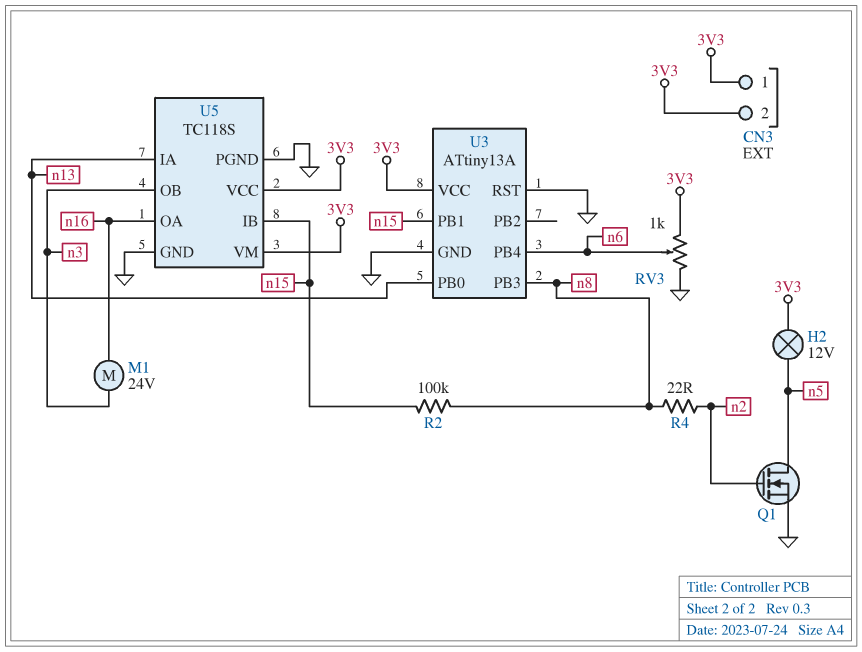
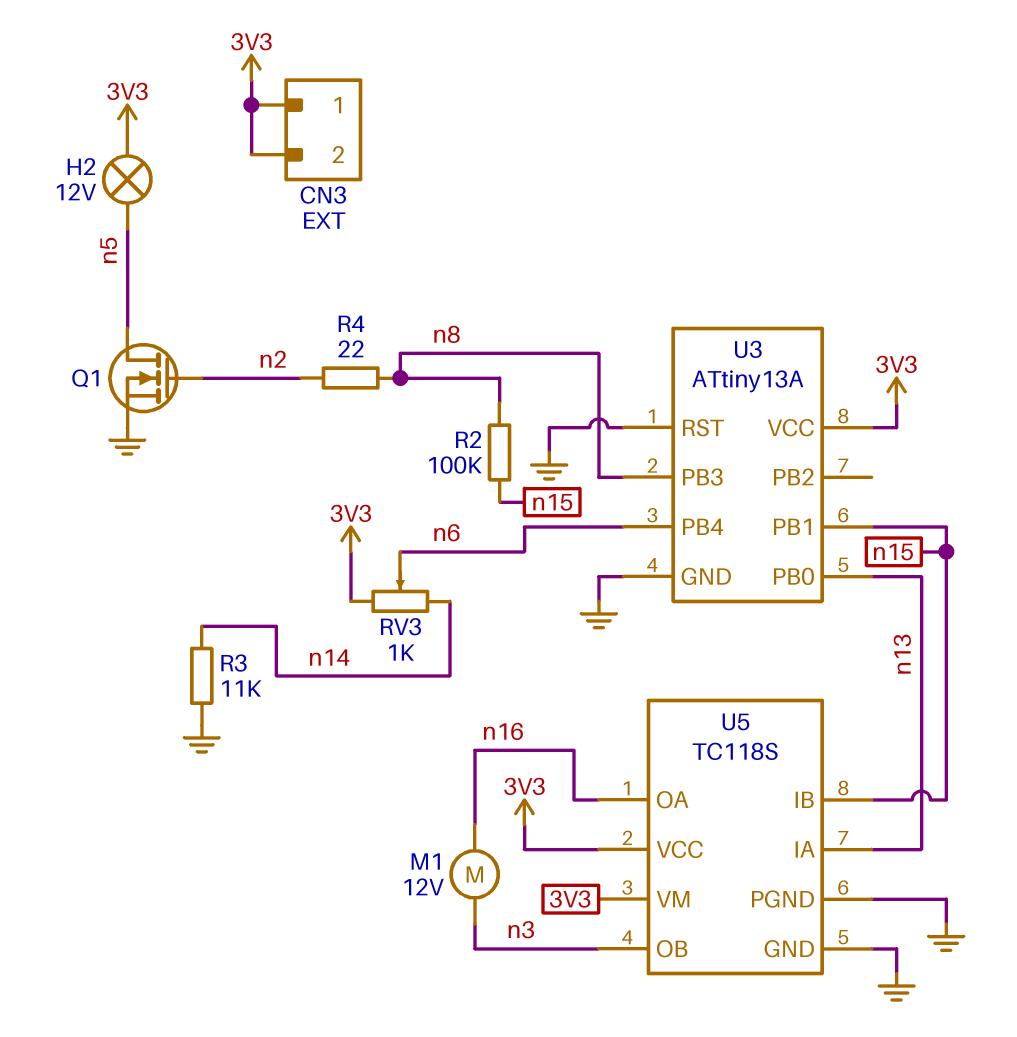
M1: motor 24V (n3, n16) -> motor 12V (n3, n16)
R3: none -> 11k (GND, n14)
RV3: 1k (3V3, GND, wiper n6) -> 1k (3V3, n14, wiper n6)

